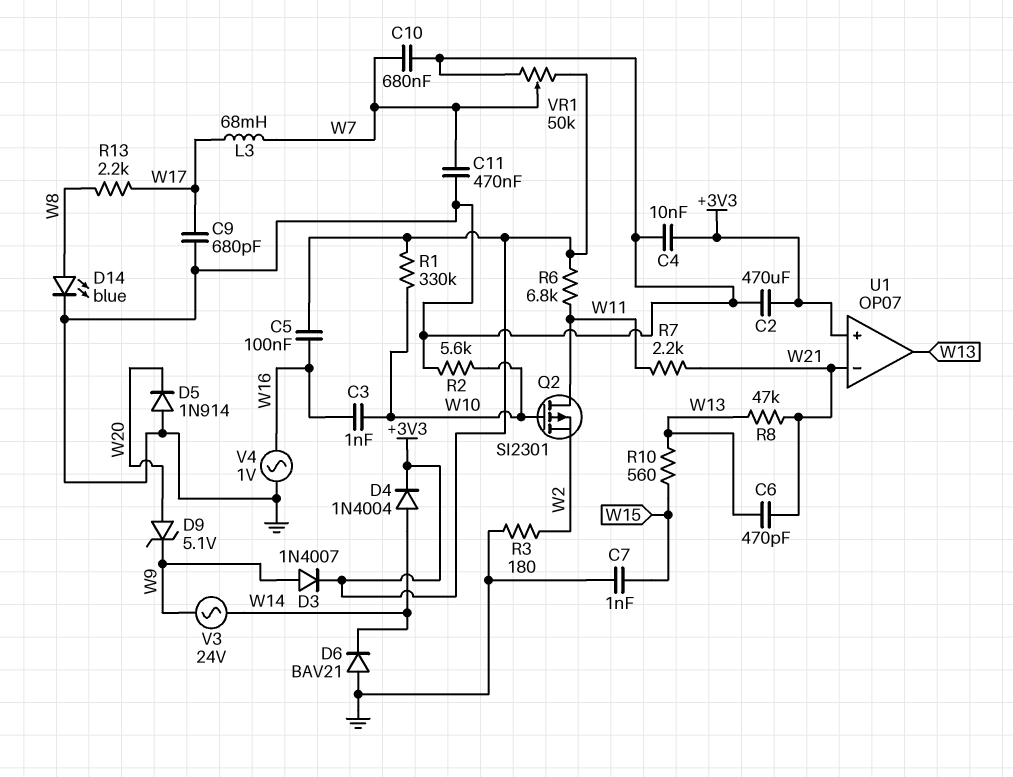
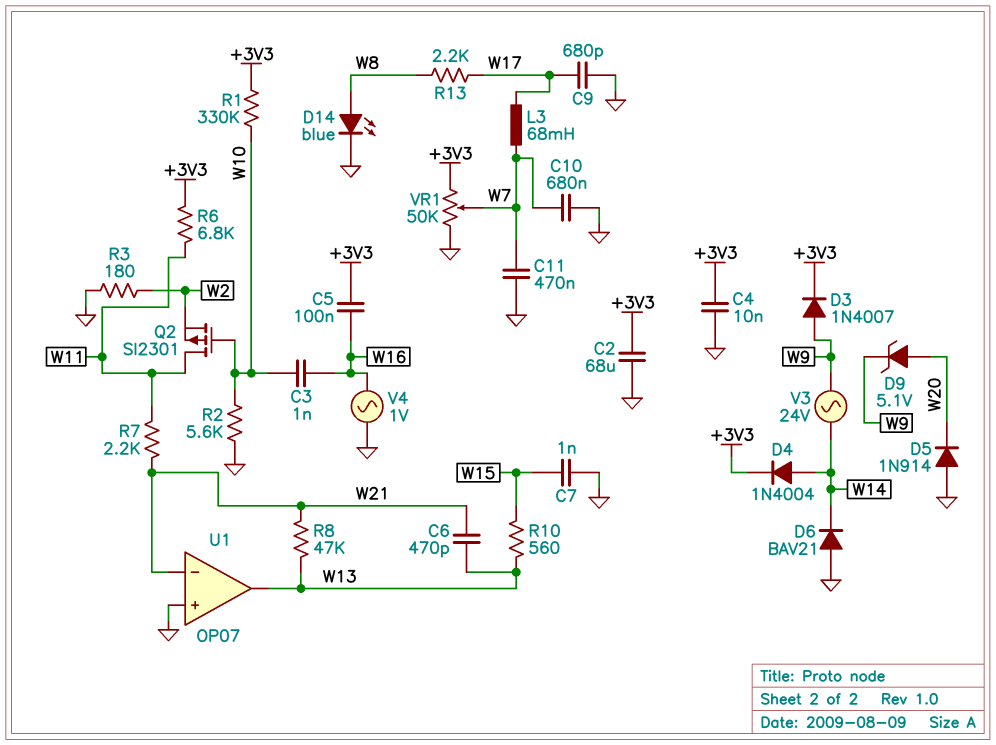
C2: 470uF (+3V3, GND) -> 68uF (+3V3, GND)
U1 pin in+: +3V3 -> GND

